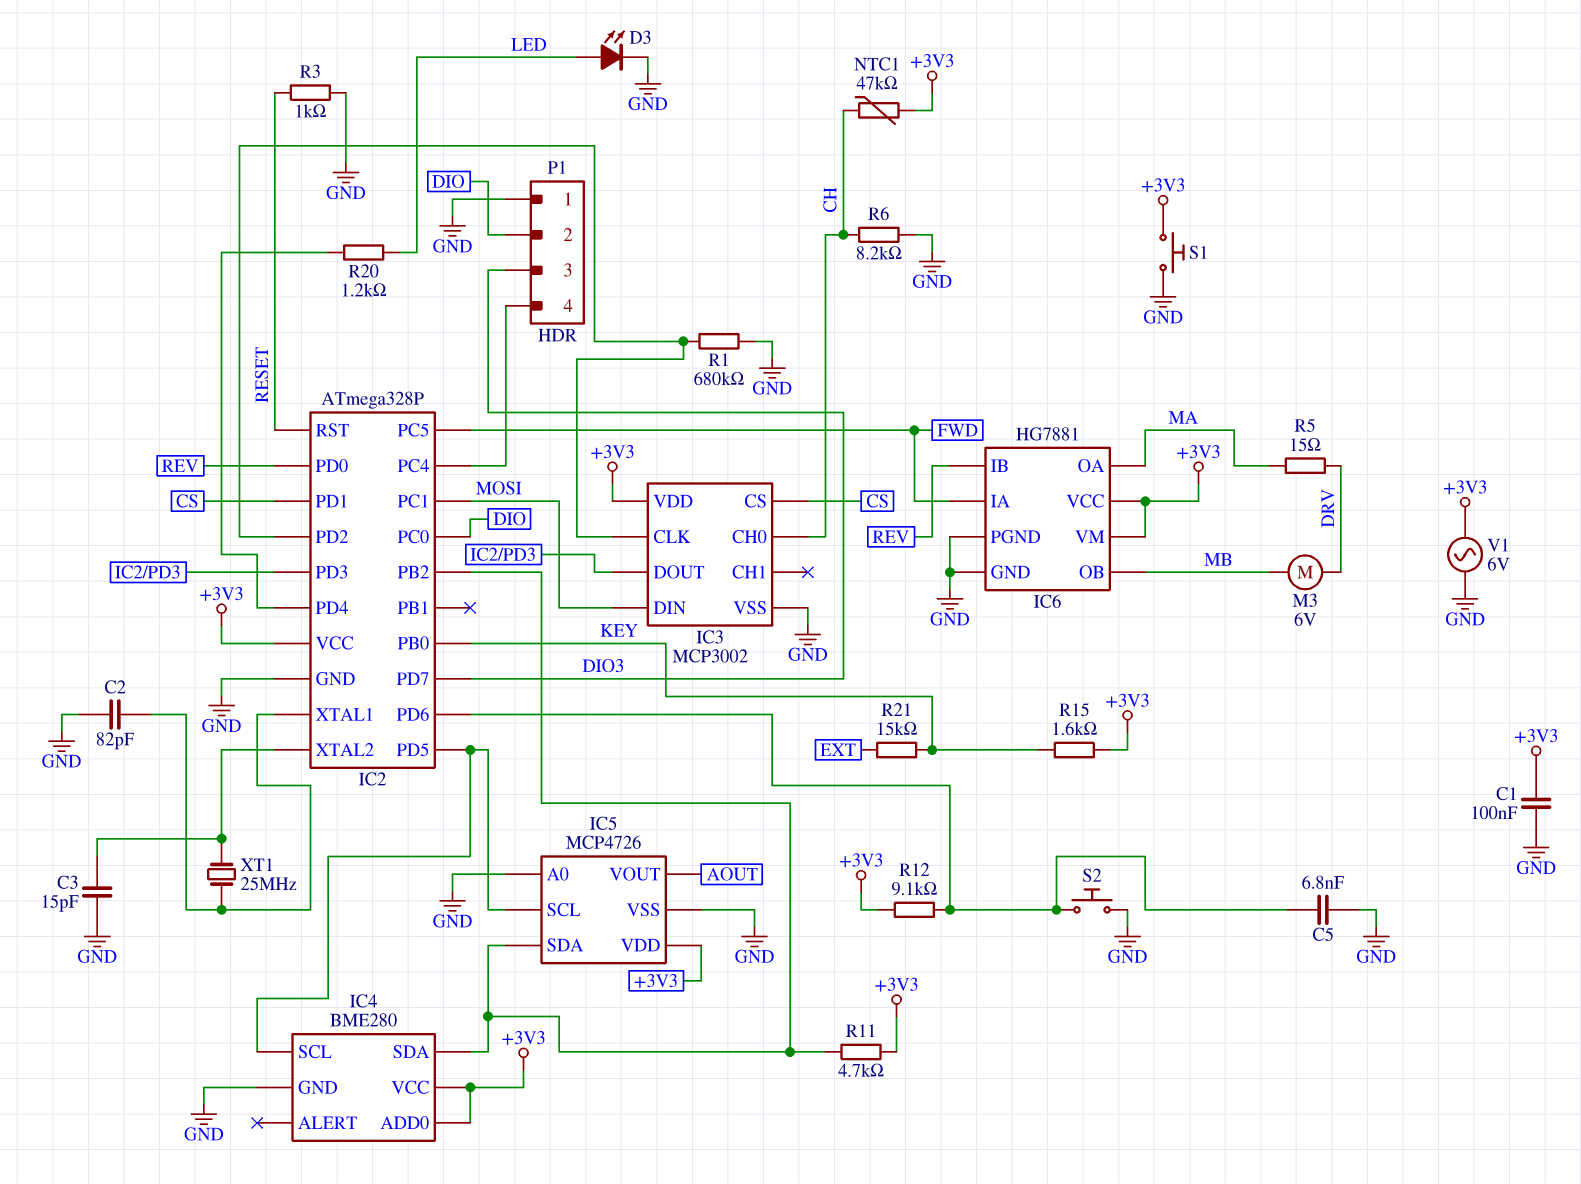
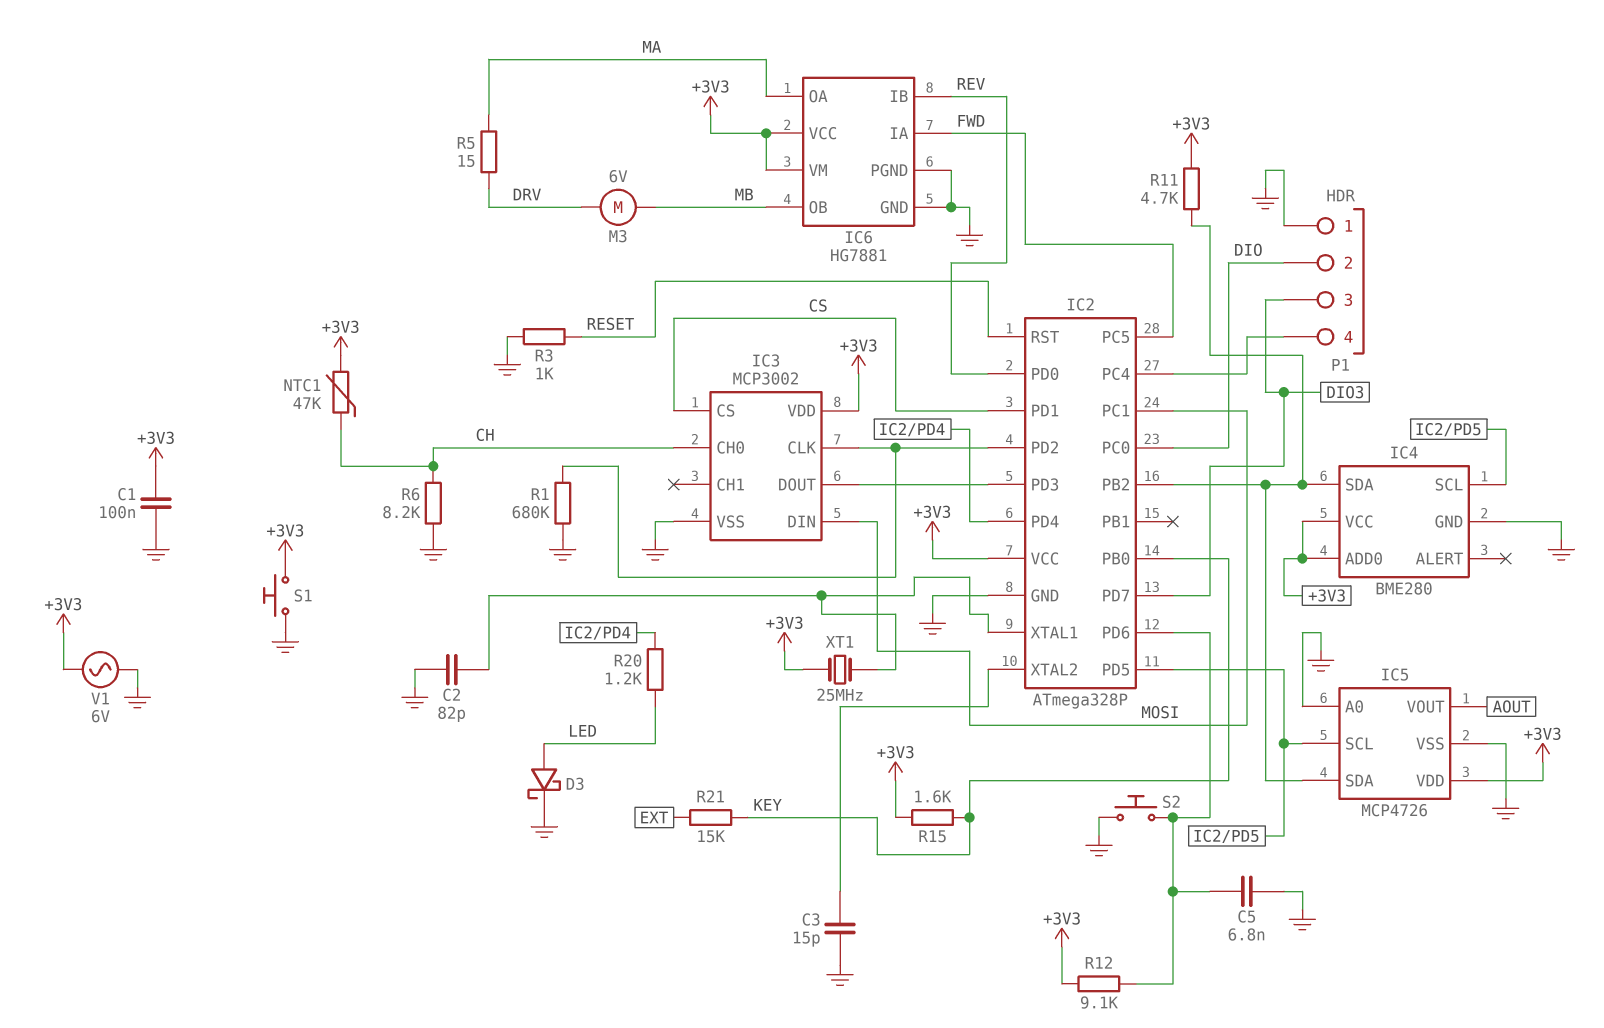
D3: LED (A LED, K GND) -> schottky (A LED, K GND)
XT1: 25MHz (IC2/XTAL1, IC2/XTAL2) -> 25MHz (+3V3, IC2/XTAL1)

